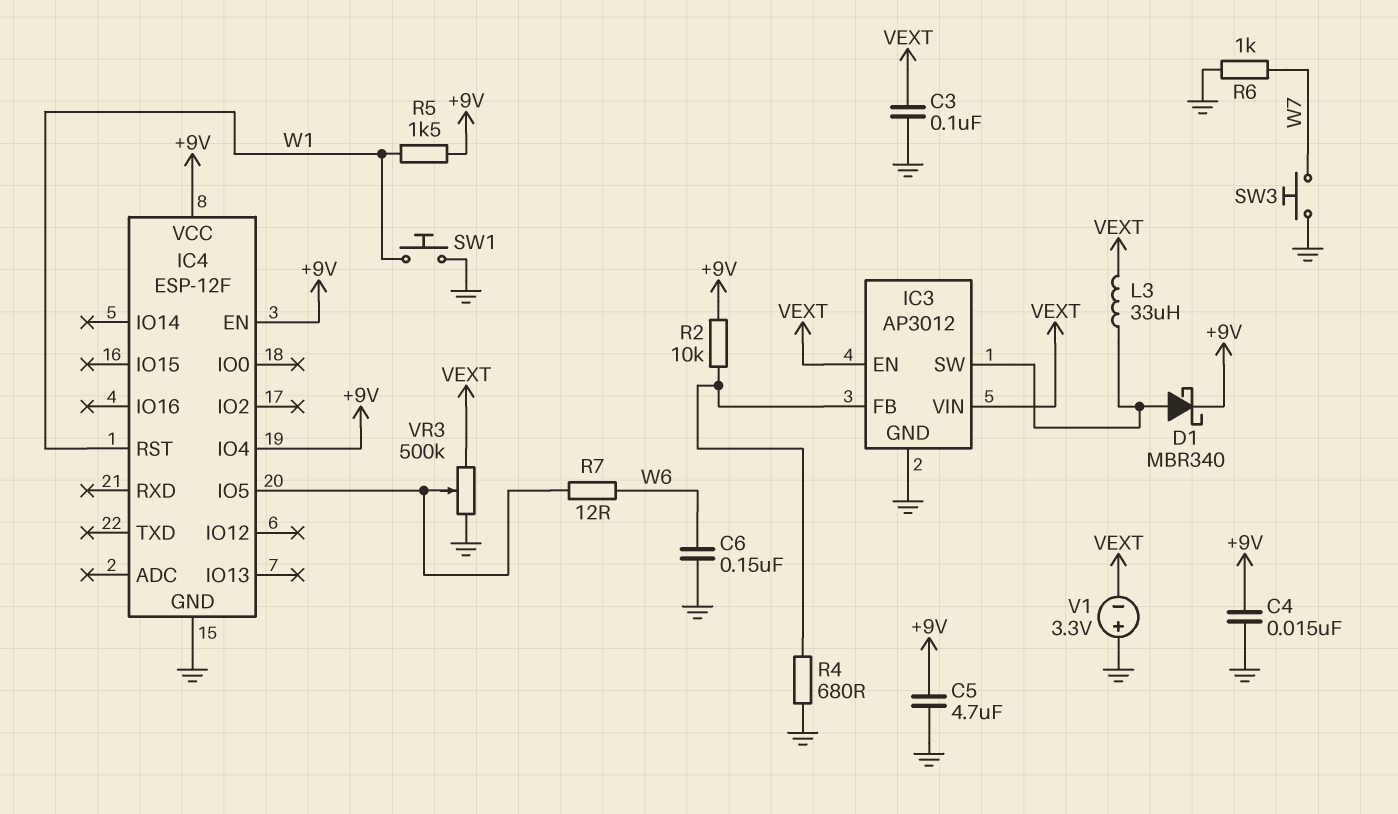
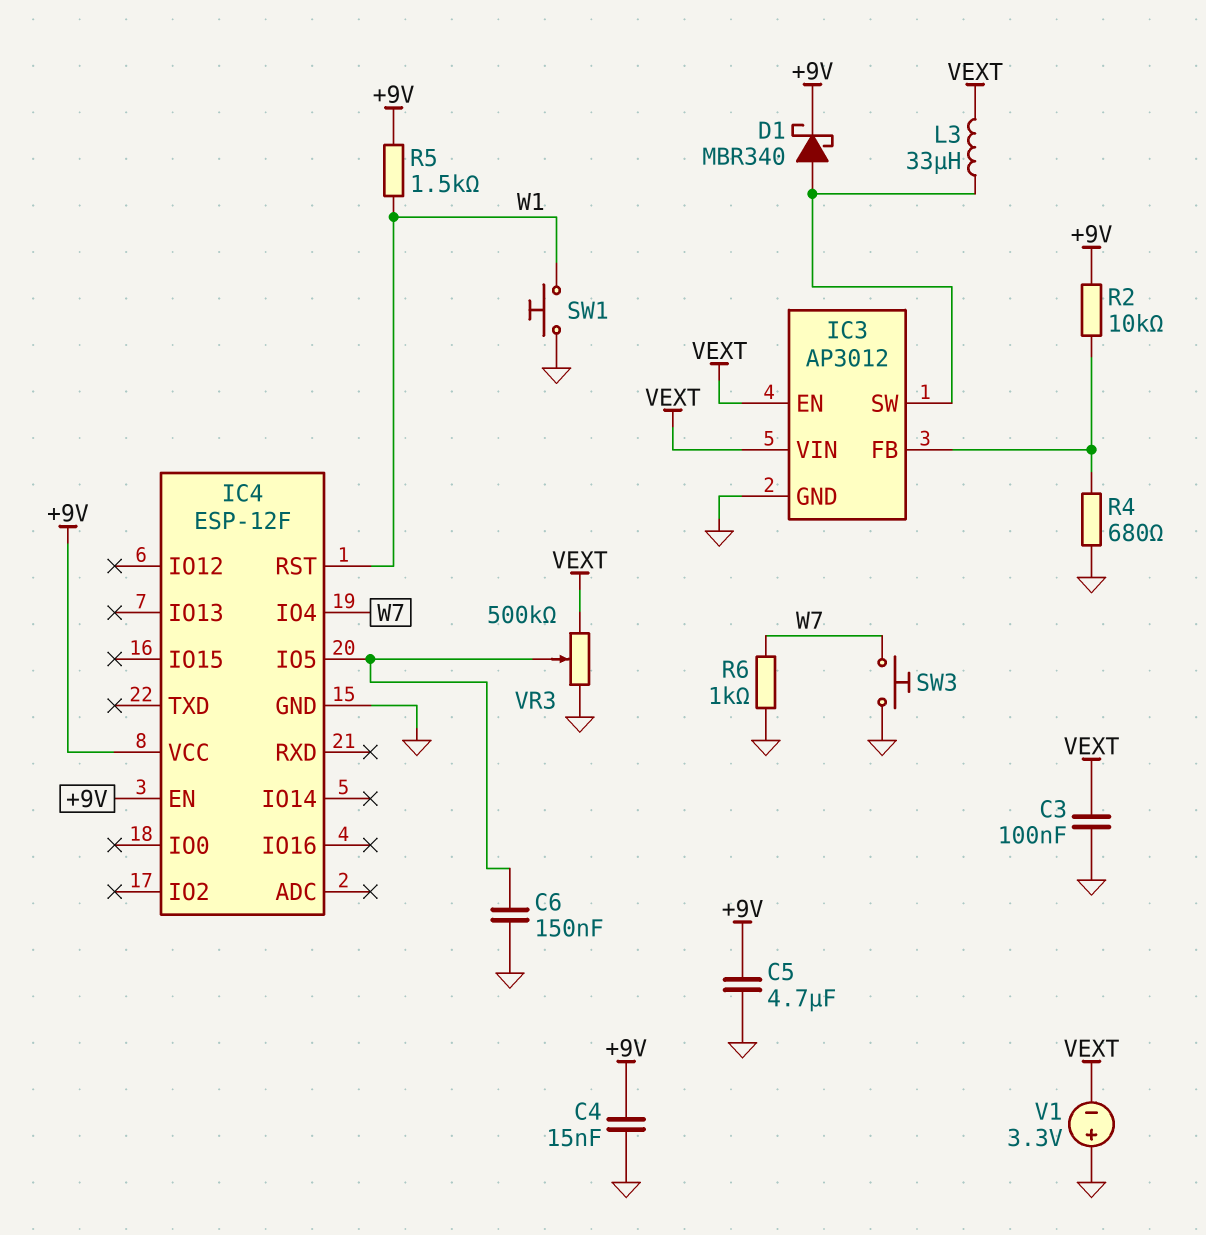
C6: 150nF (GND, W6) -> 150nF (GND, IC4/IO5)
IC4 pin IO4: +9V -> W7
R7: 12 (IC4/IO5, W6) -> none

